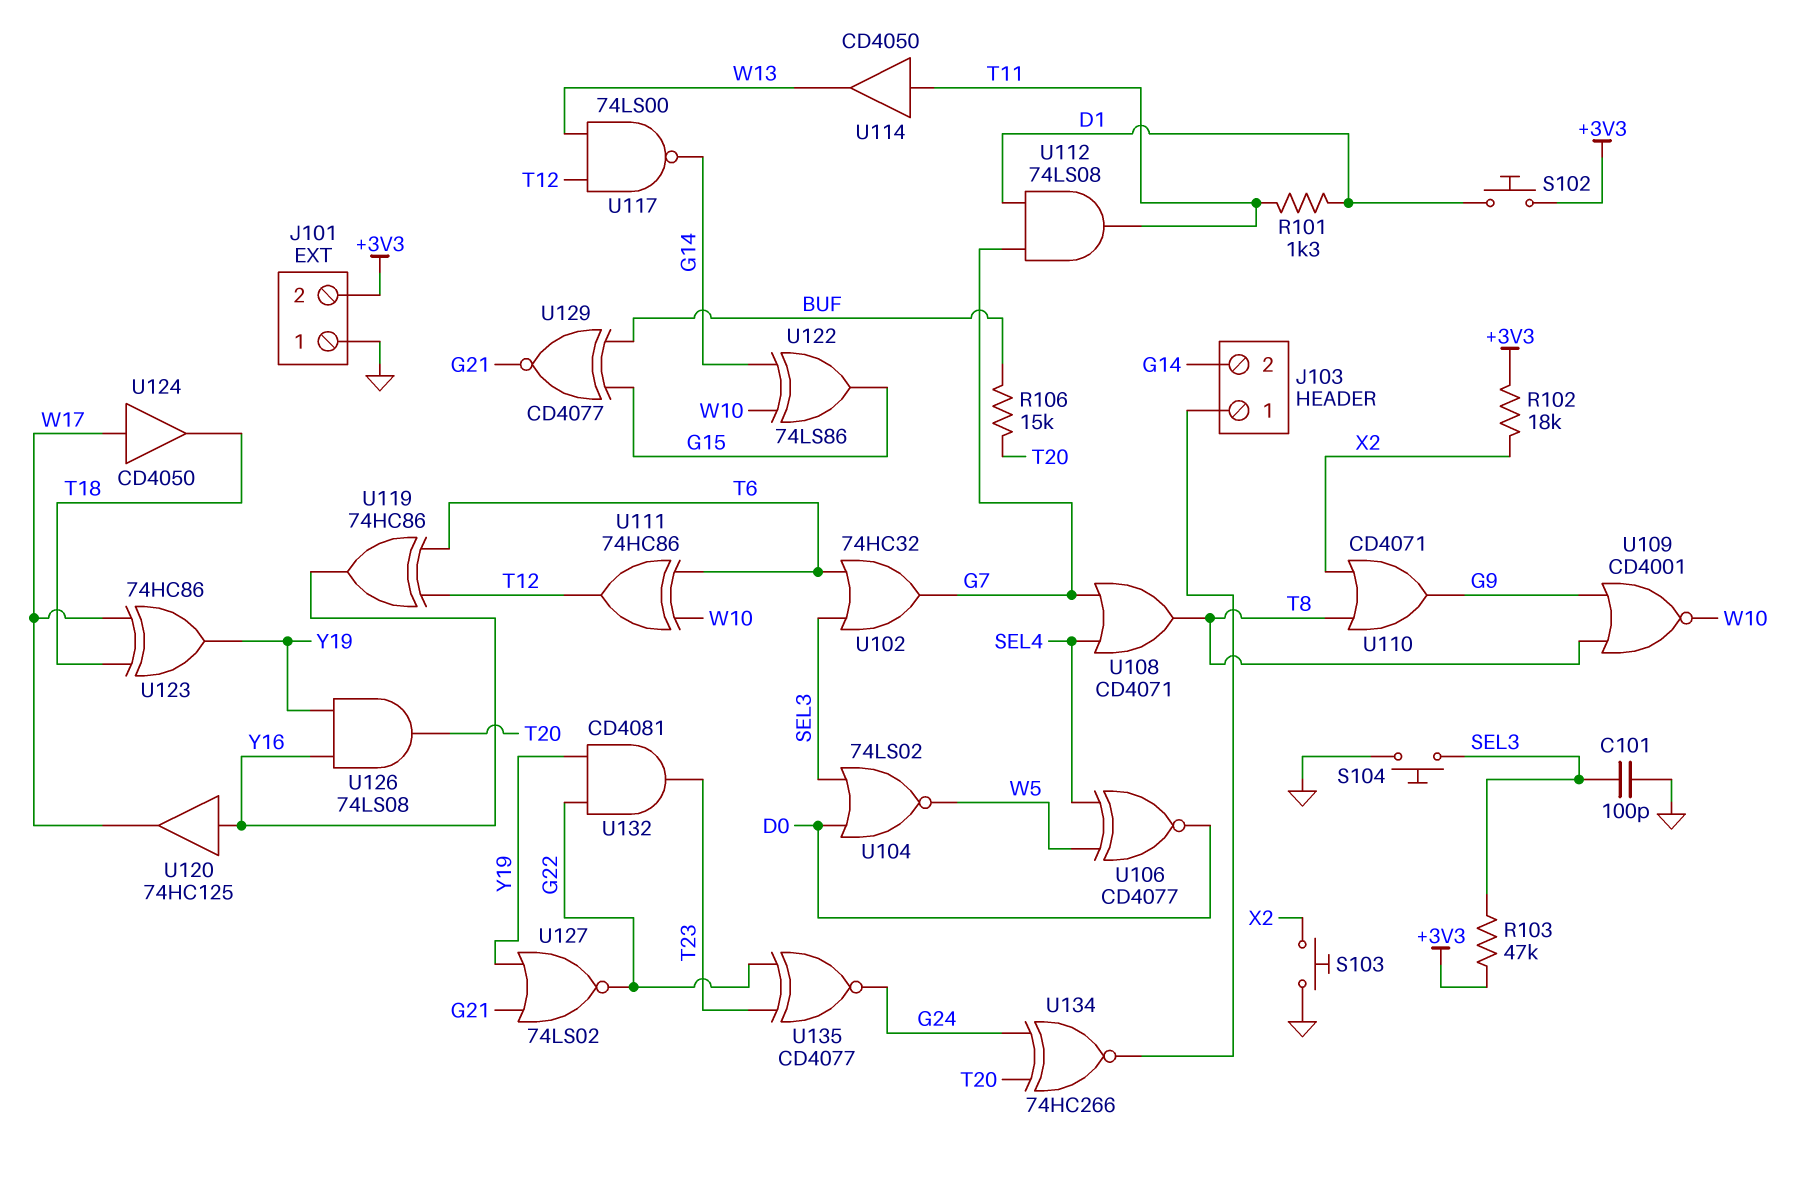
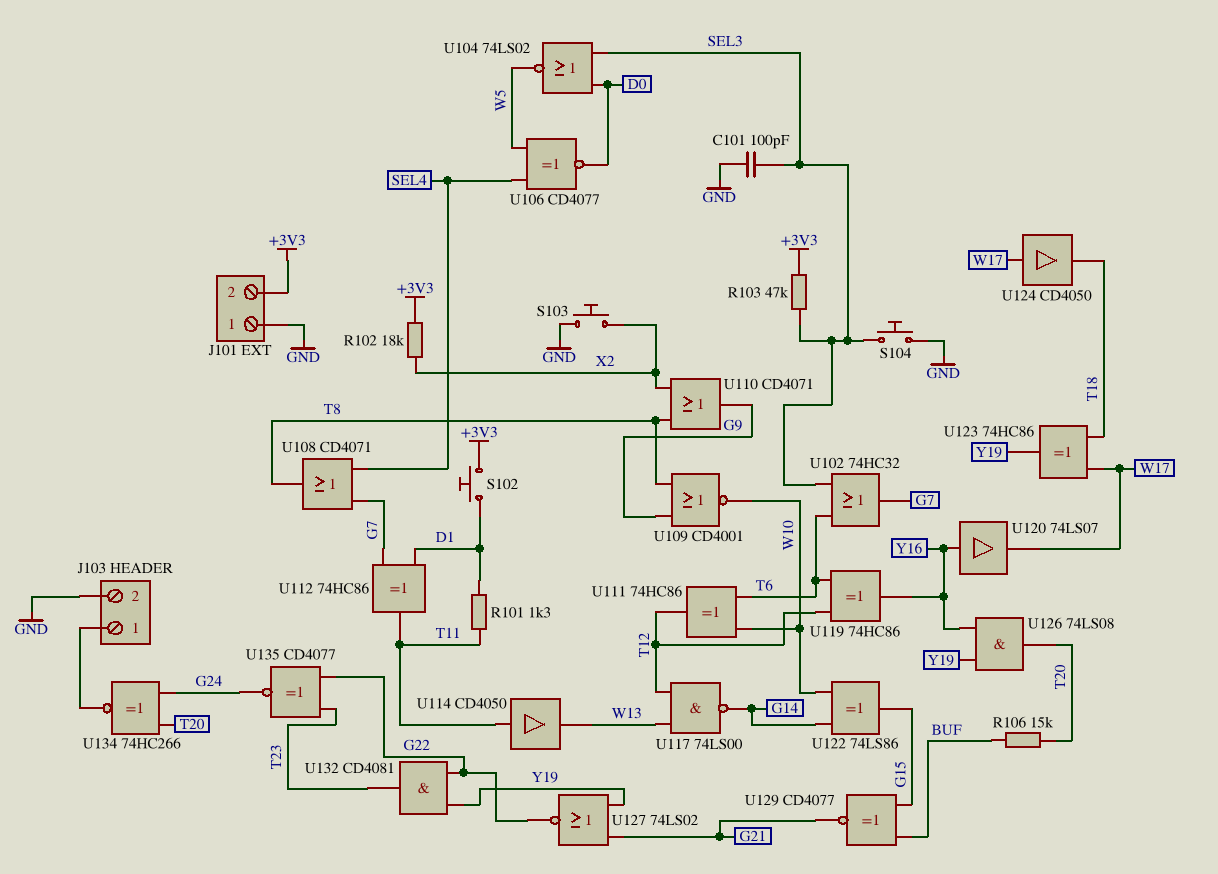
J103 pin 2: G14 -> GND
U112: AND 74LS08 (in D1, in G7, out T11) -> XOR 74HC86 (in D1, in G7, out T11)
U120: buffer 74HC125 (in Y16, out W17) -> buffer 74LS07 (in Y16, out W17)

